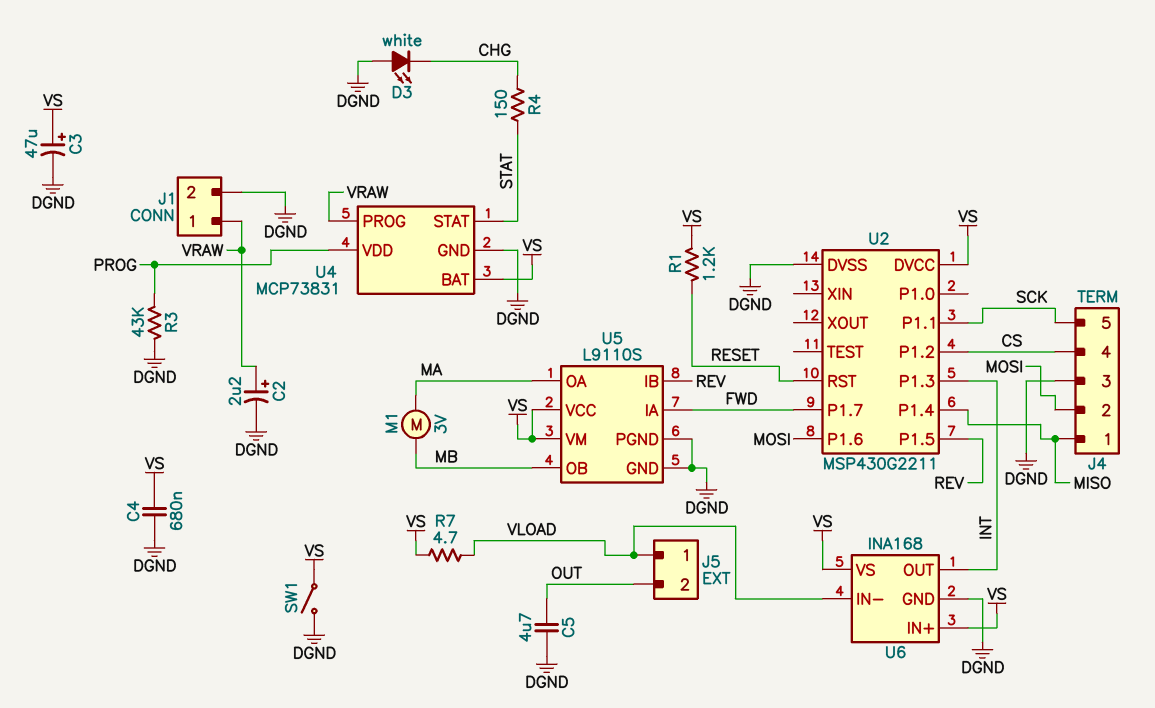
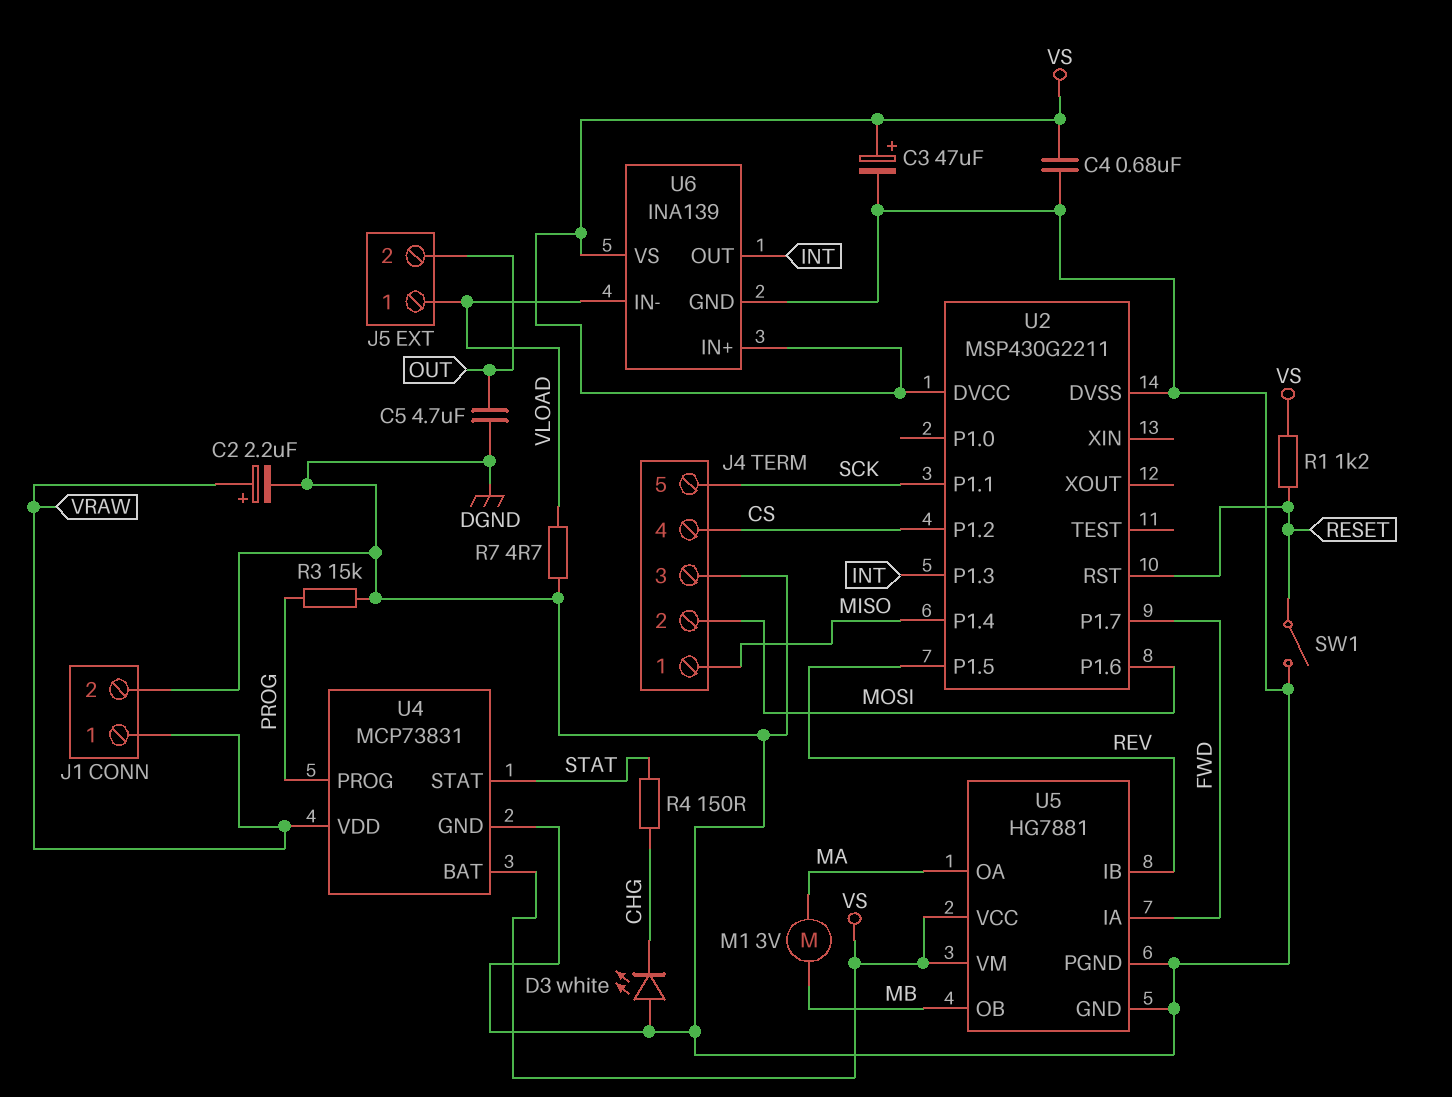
R3: 43k (DGND, PROG) -> 15k (DGND, PROG)
R7: 4.7 (VLOAD, VS) -> 4.7 (DGND, VLOAD)
SW1: switch (DGND, VS) -> switch (DGND, RESET)
U4 pin PROG: VRAW -> PROG
U4 pin VDD: PROG -> VRAW
U5: L9110S -> HG7881
U6: INA168 -> INA139

